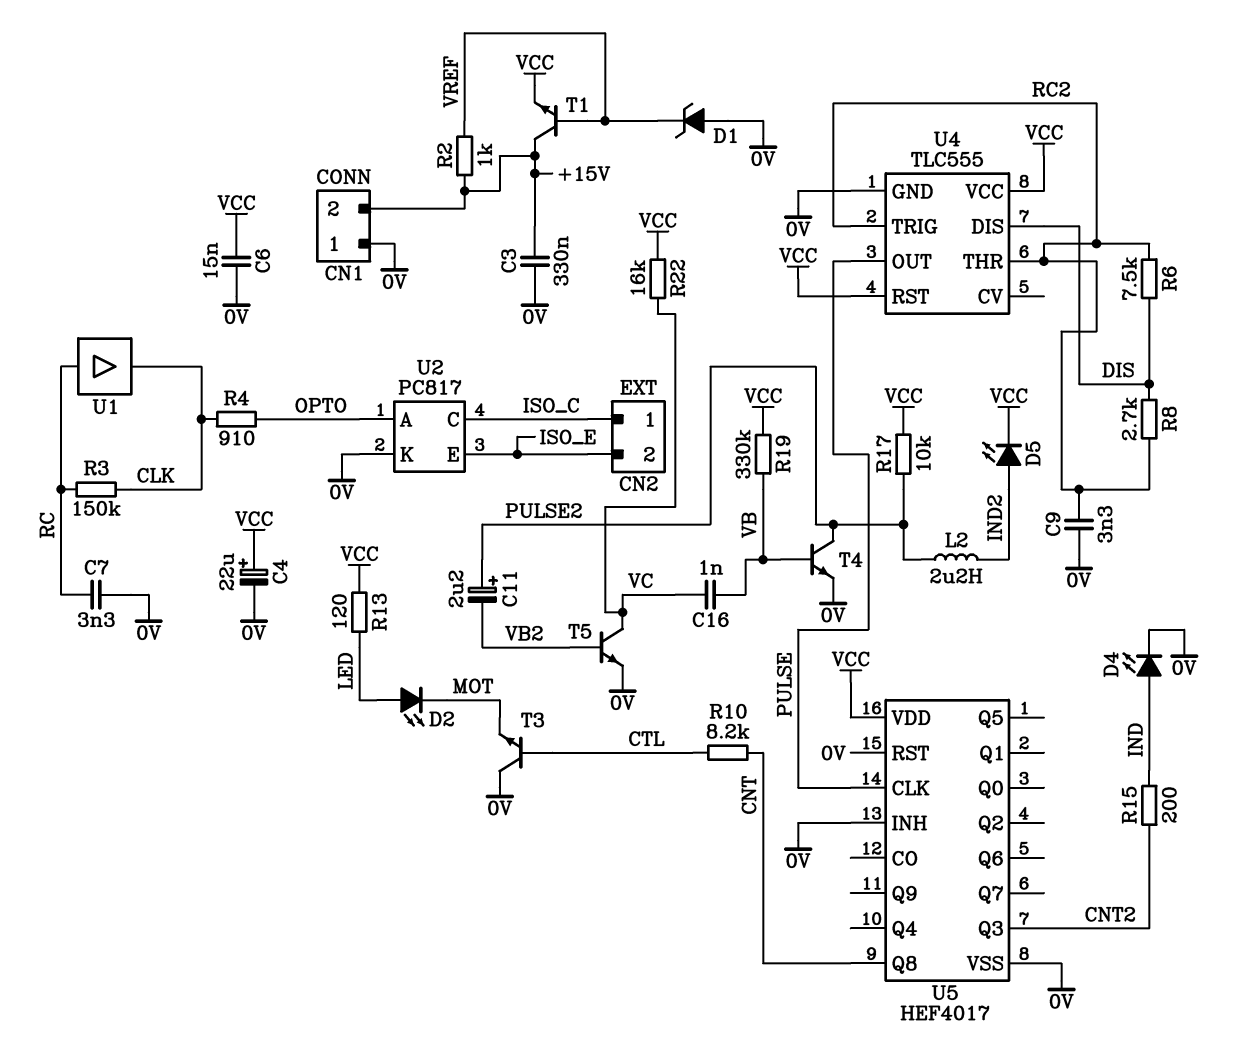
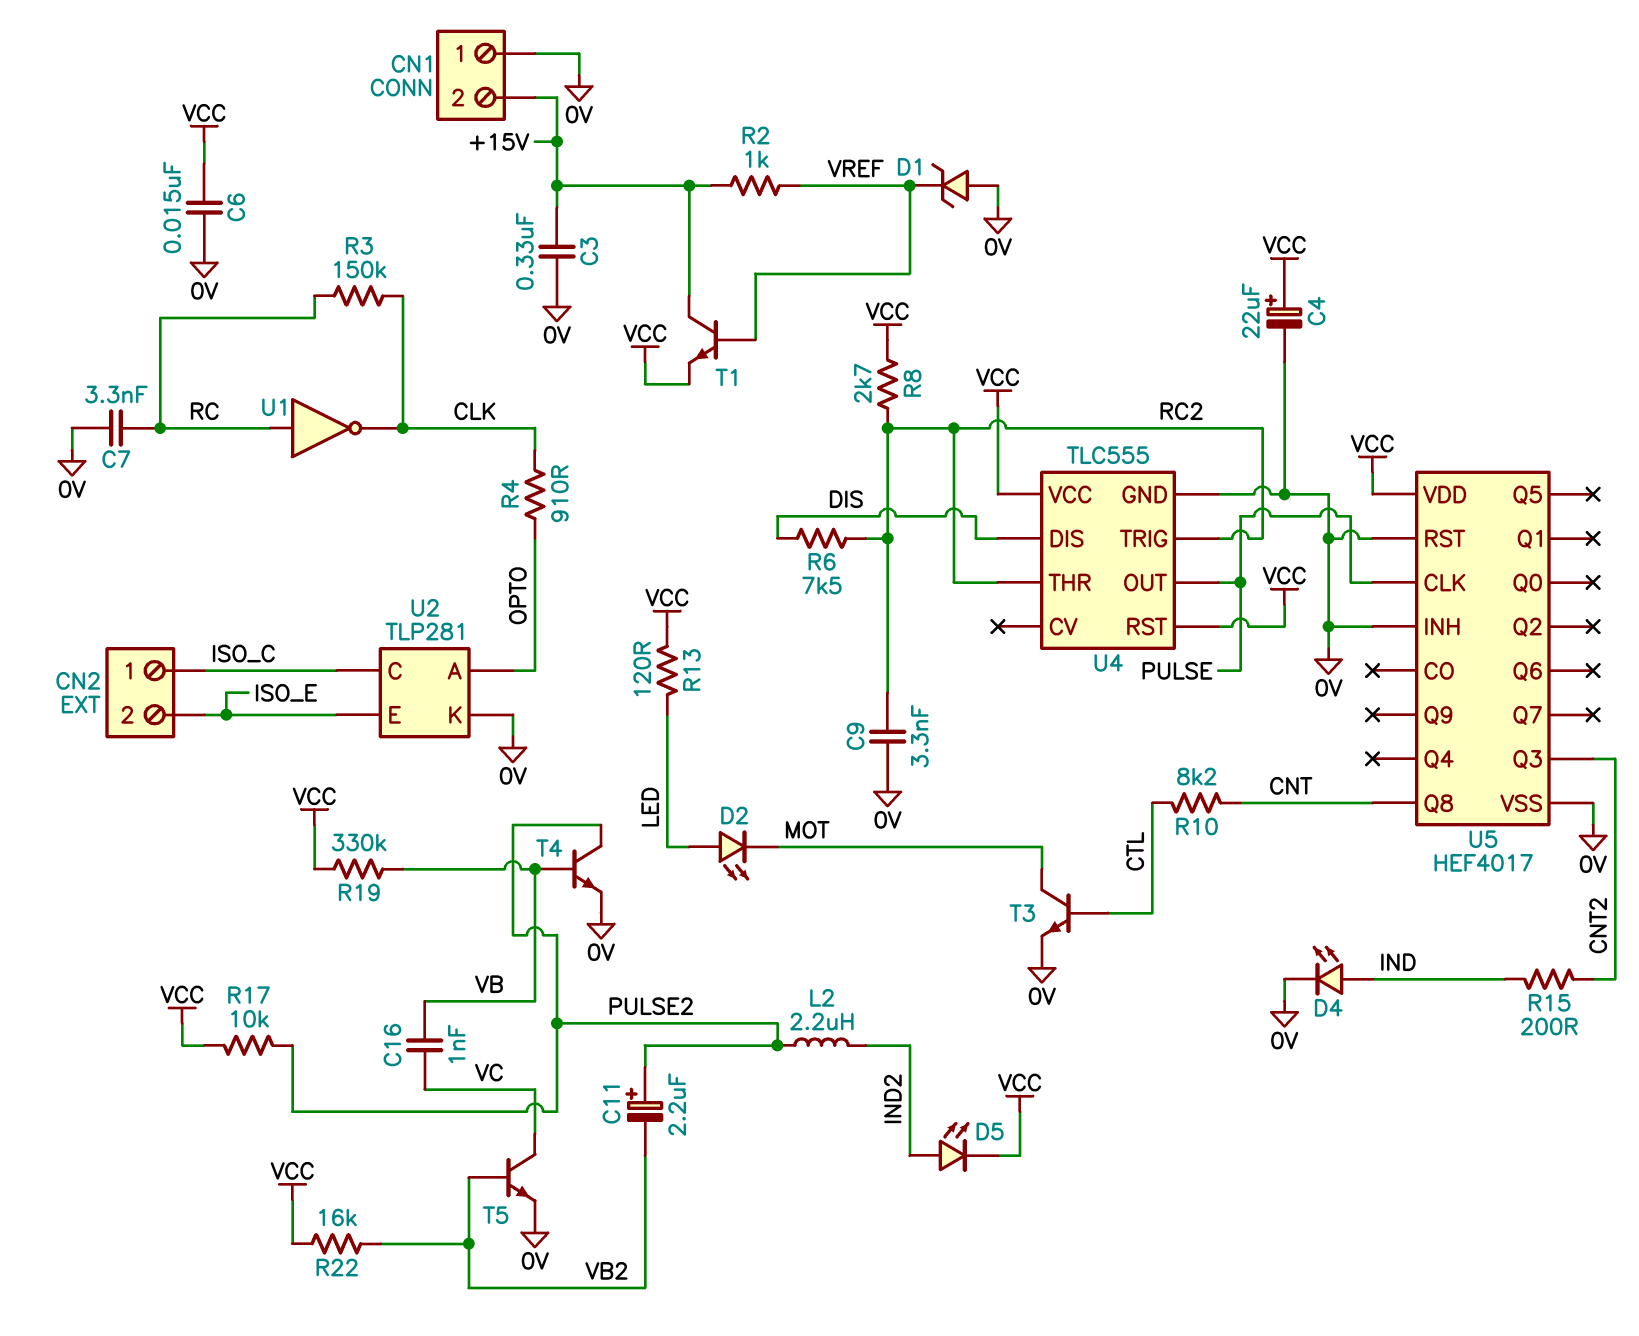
R8: 2.7k (DIS, RC2) -> 2.7k (RC2, VCC)
R22: 16k (VC, VCC) -> 16k (VB2, VCC)
T3: NPN (B CTL, C 0V, E MOT) -> NPN (B CTL, C MOT, E 0V)
U1: buffer (in RC, out CLK) -> NOT (in RC, out CLK)
U2: PC817 -> TLP281

